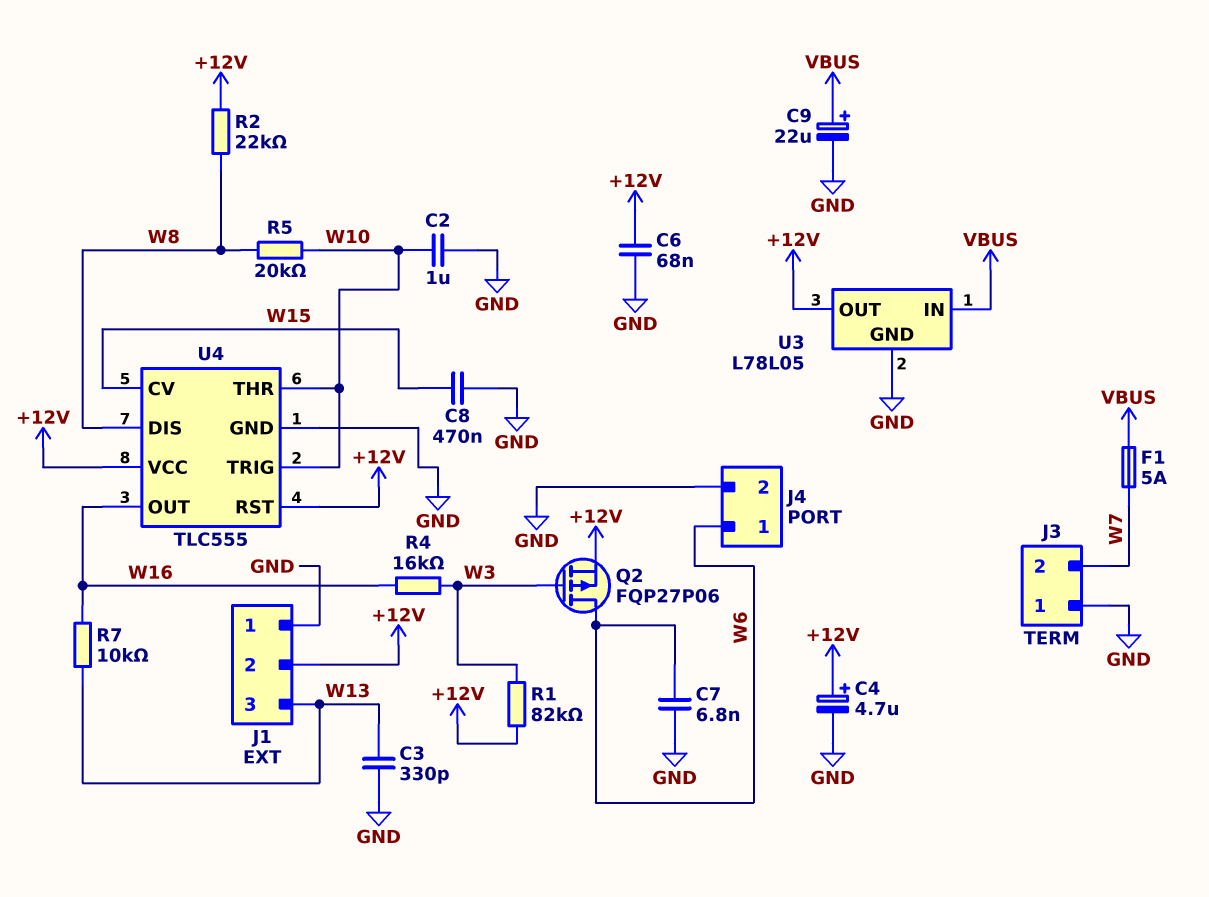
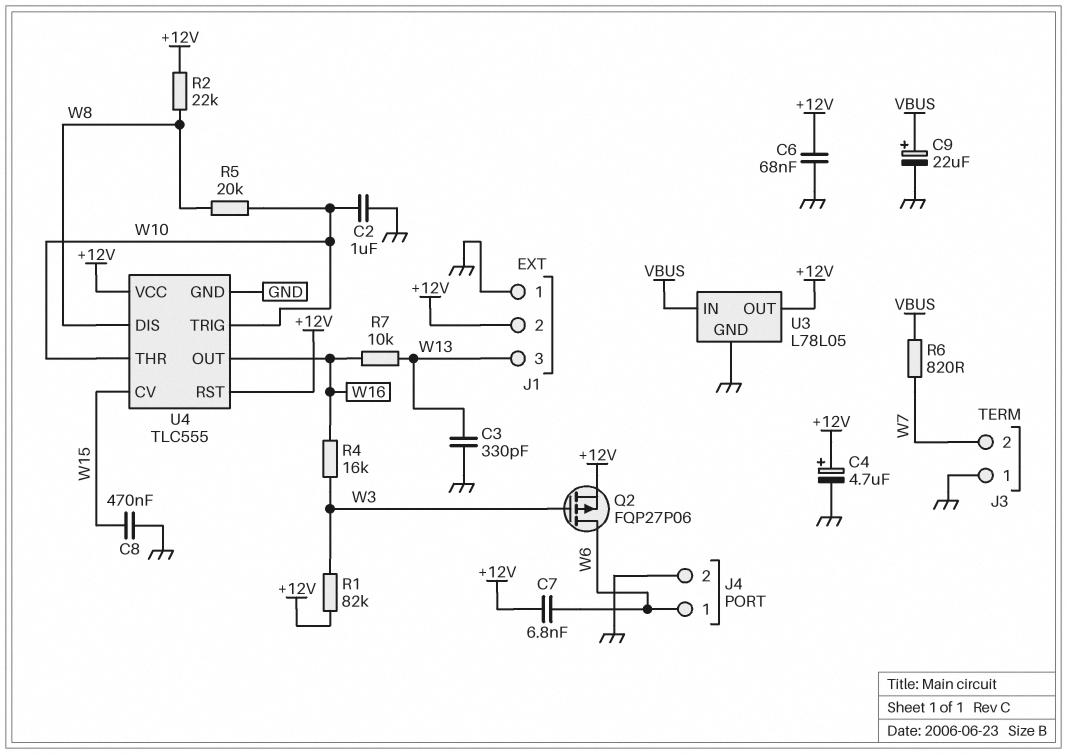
C7: 6.8nF (GND, W6) -> 6.8nF (+12V, W6)
F1: 5A (VBUS, W7) -> none
R6: none -> 820 (VBUS, W7)

